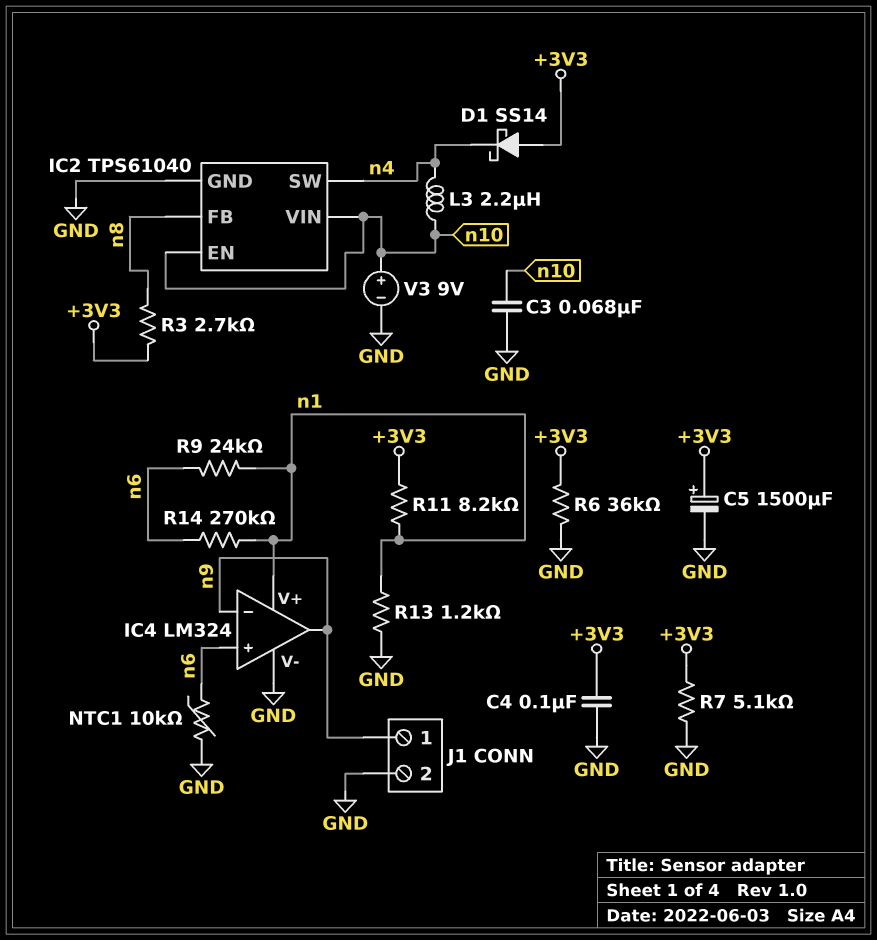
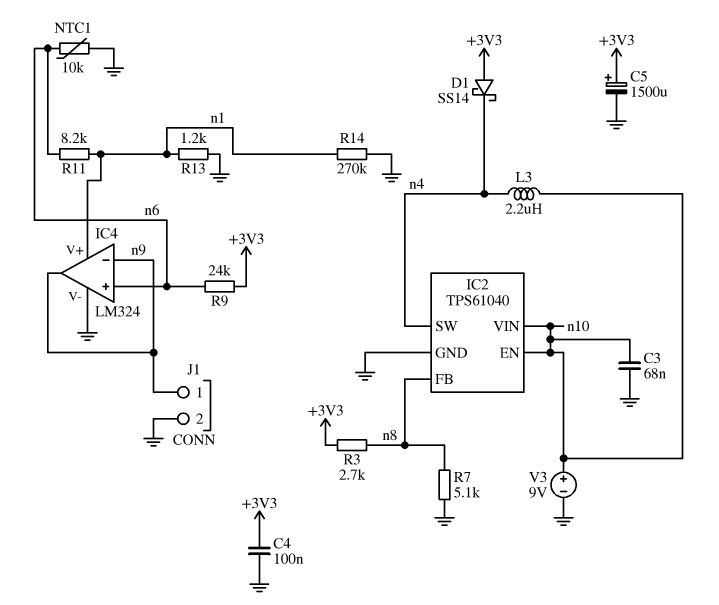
R6: 36k (+3V3, GND) -> none
R7: 5.1k (+3V3, GND) -> 5.1k (GND, n8)
R9: 24k (n1, n6) -> 24k (+3V3, n6)
R11: 8.2k (+3V3, n1) -> 8.2k (n1, n6)
R14: 270k (n1, n6) -> 270k (GND, n1)

